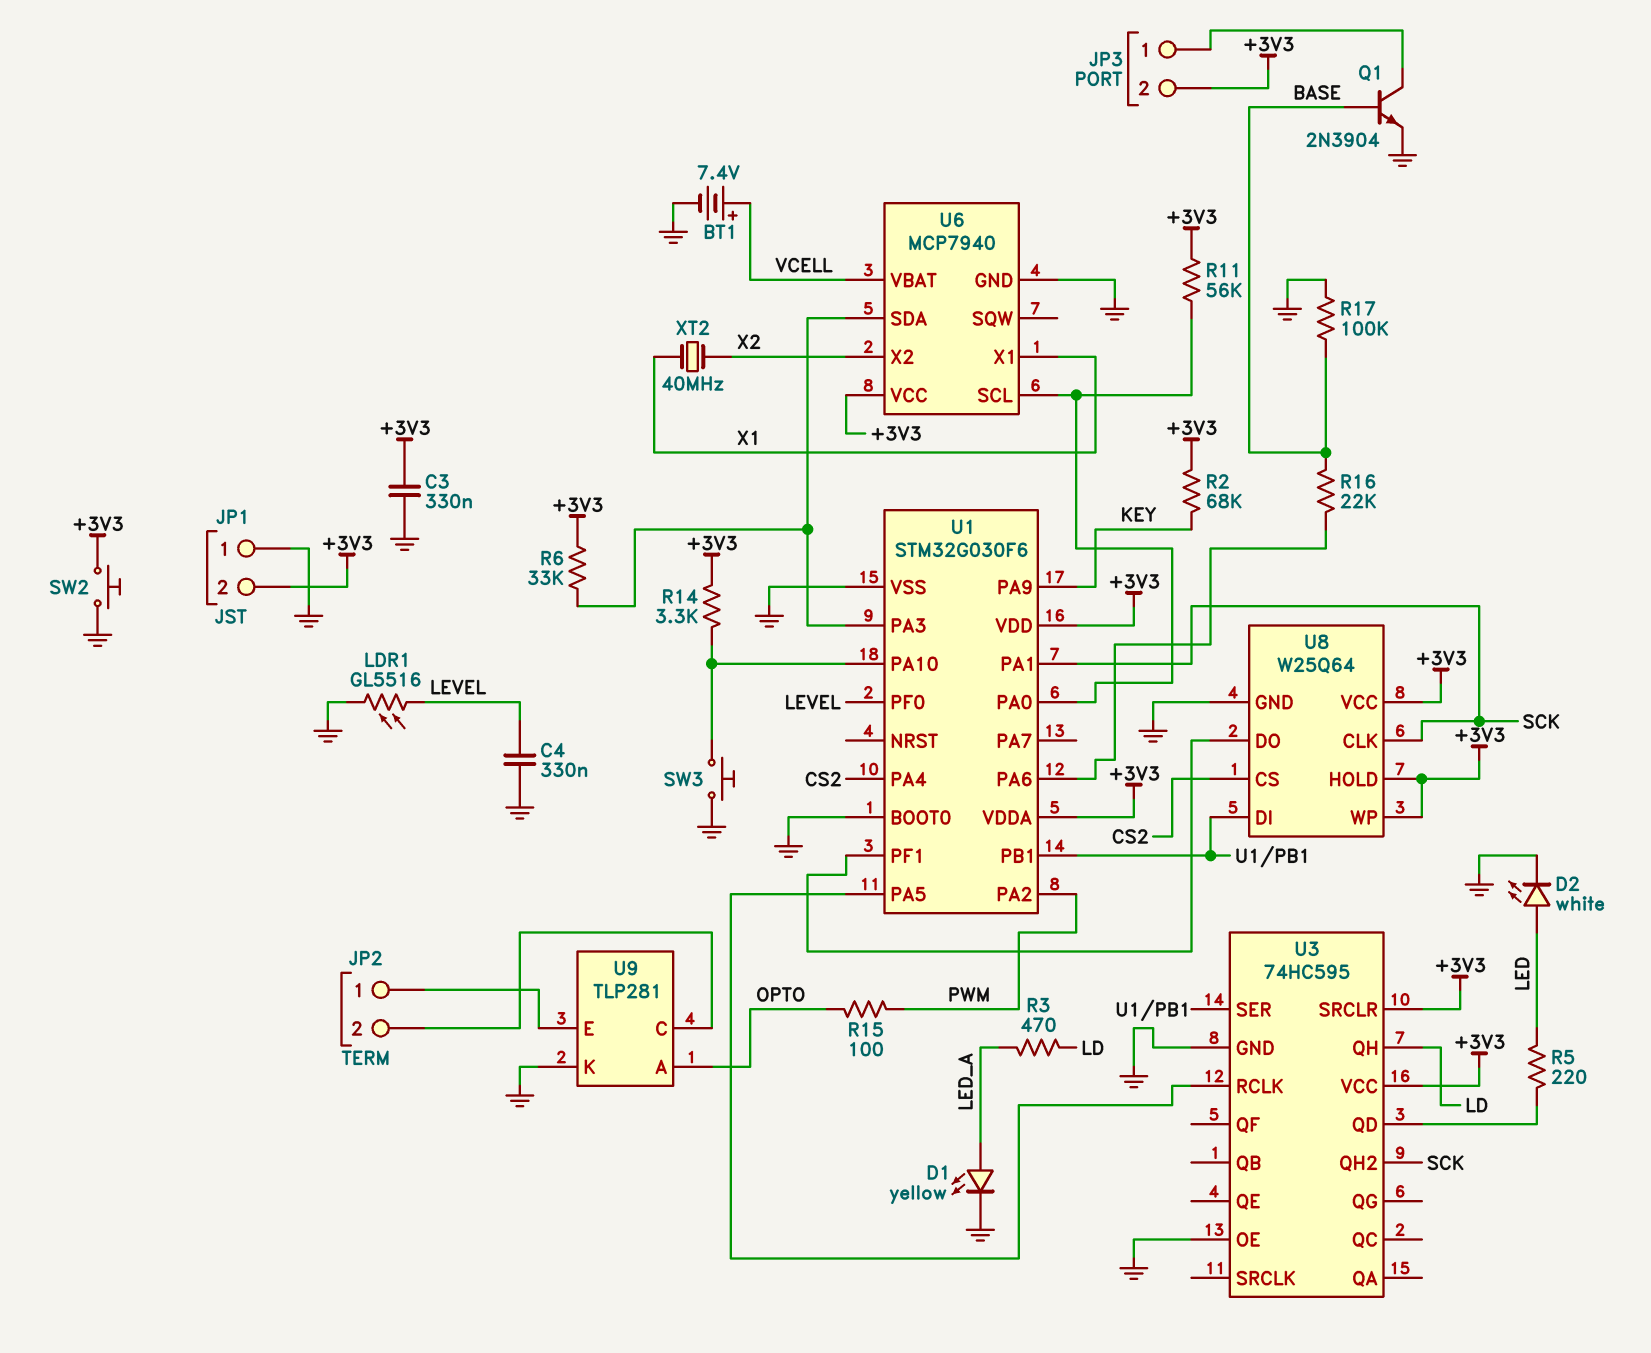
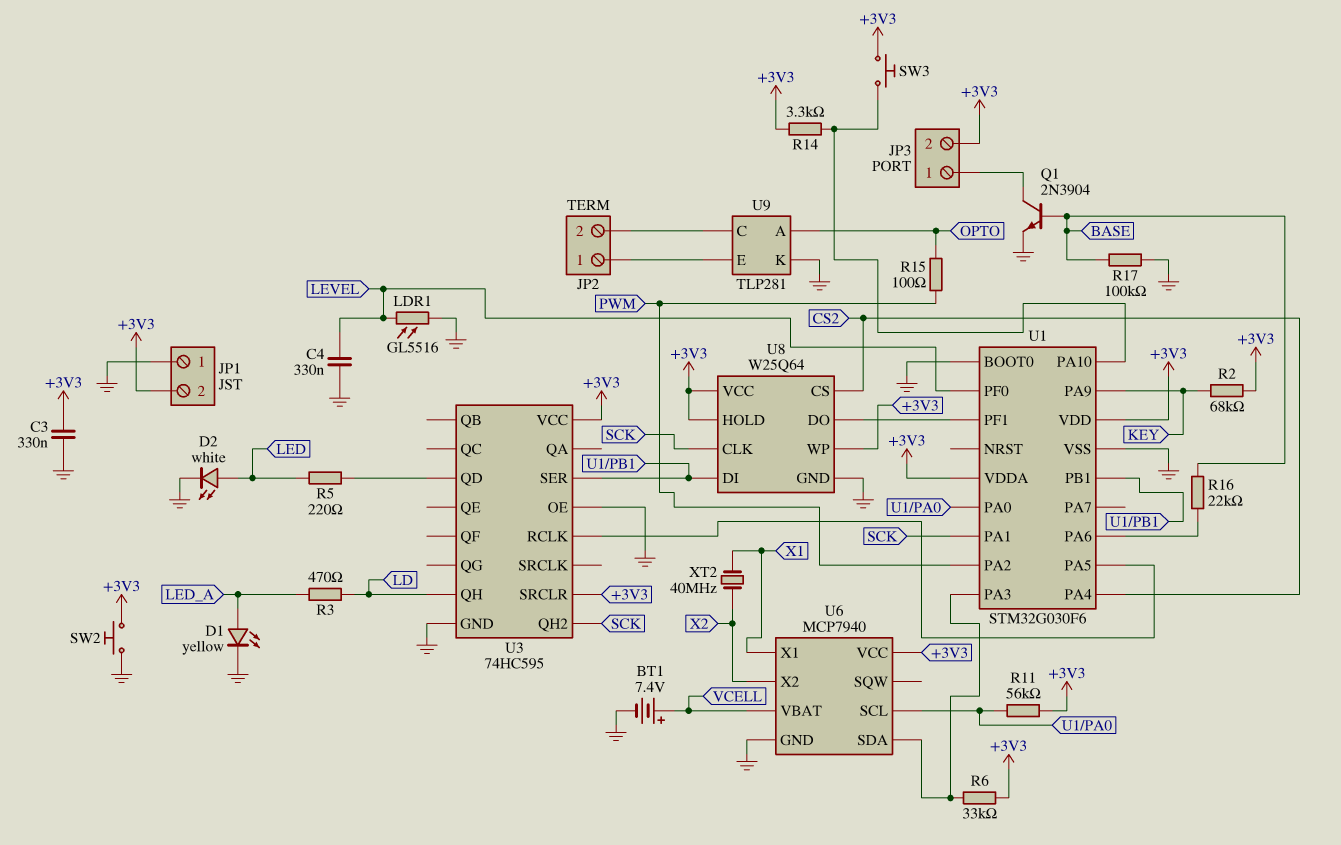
SW3: button (GND, U1/PA10) -> button (+3V3, U1/PA10)

